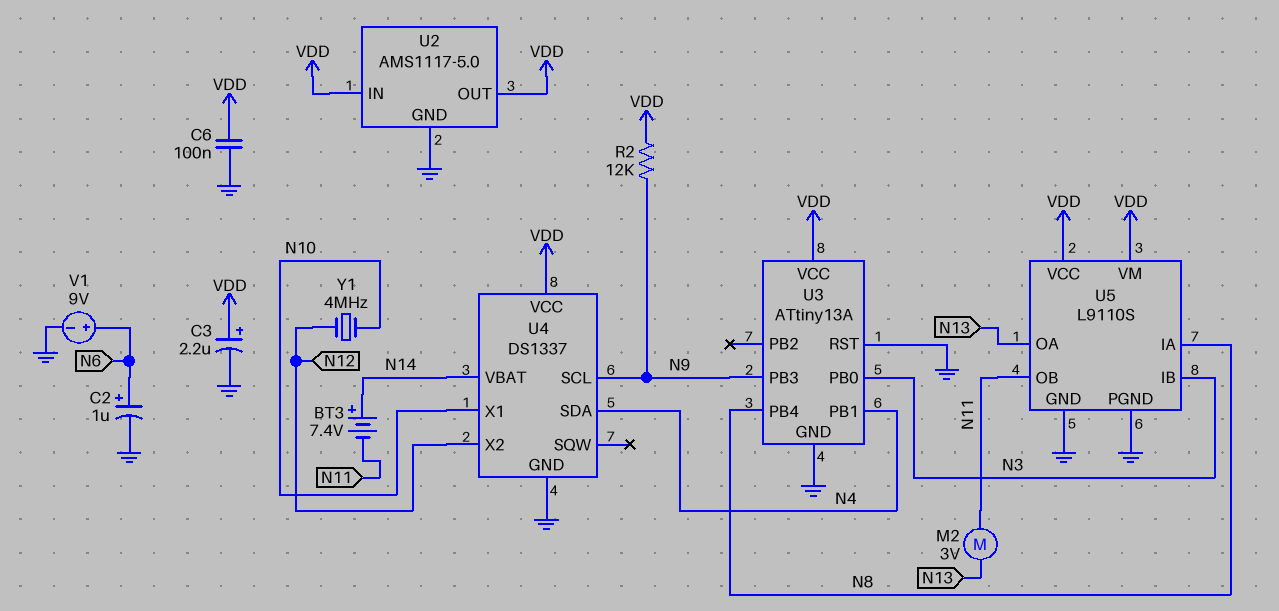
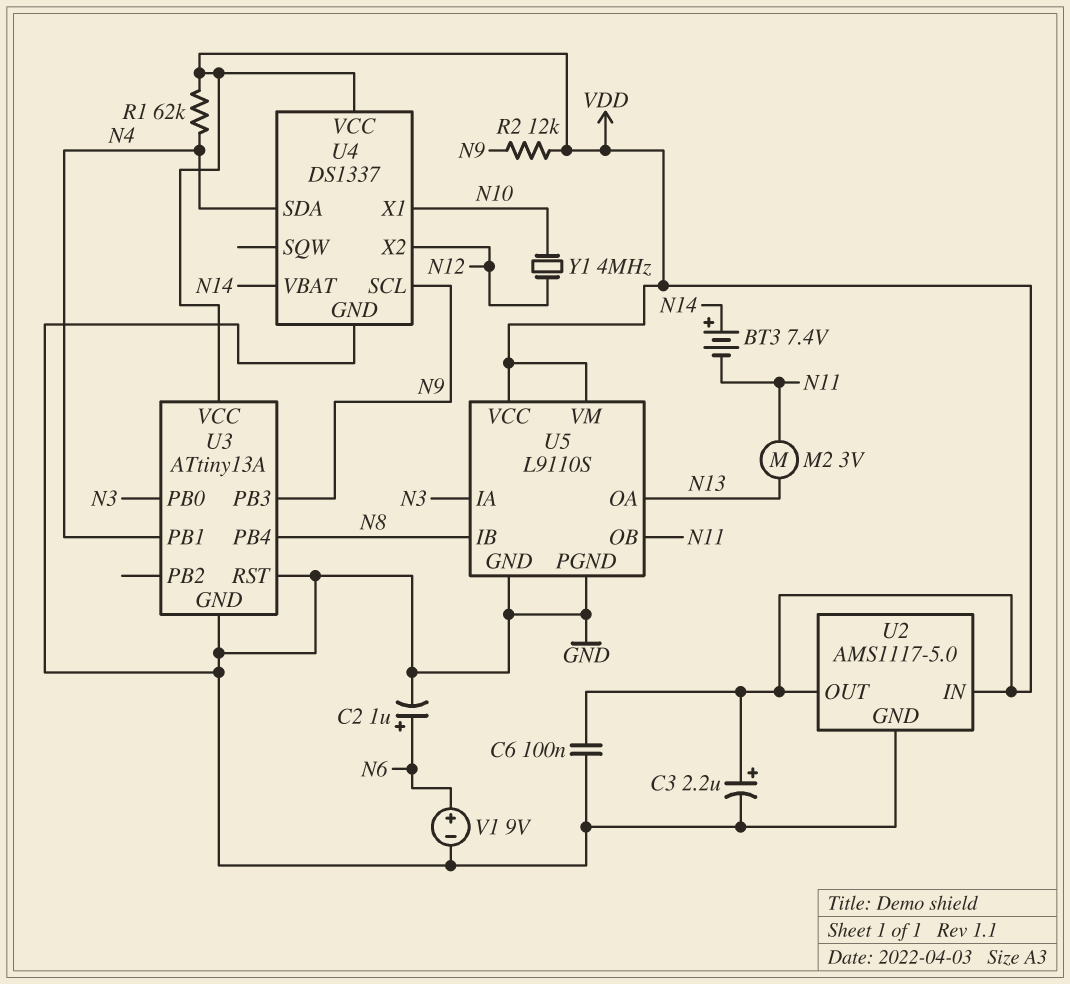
R1: none -> 62k (N4, VDD)
U5 pin IA: N8 -> N3
U5 pin IB: N3 -> N8

